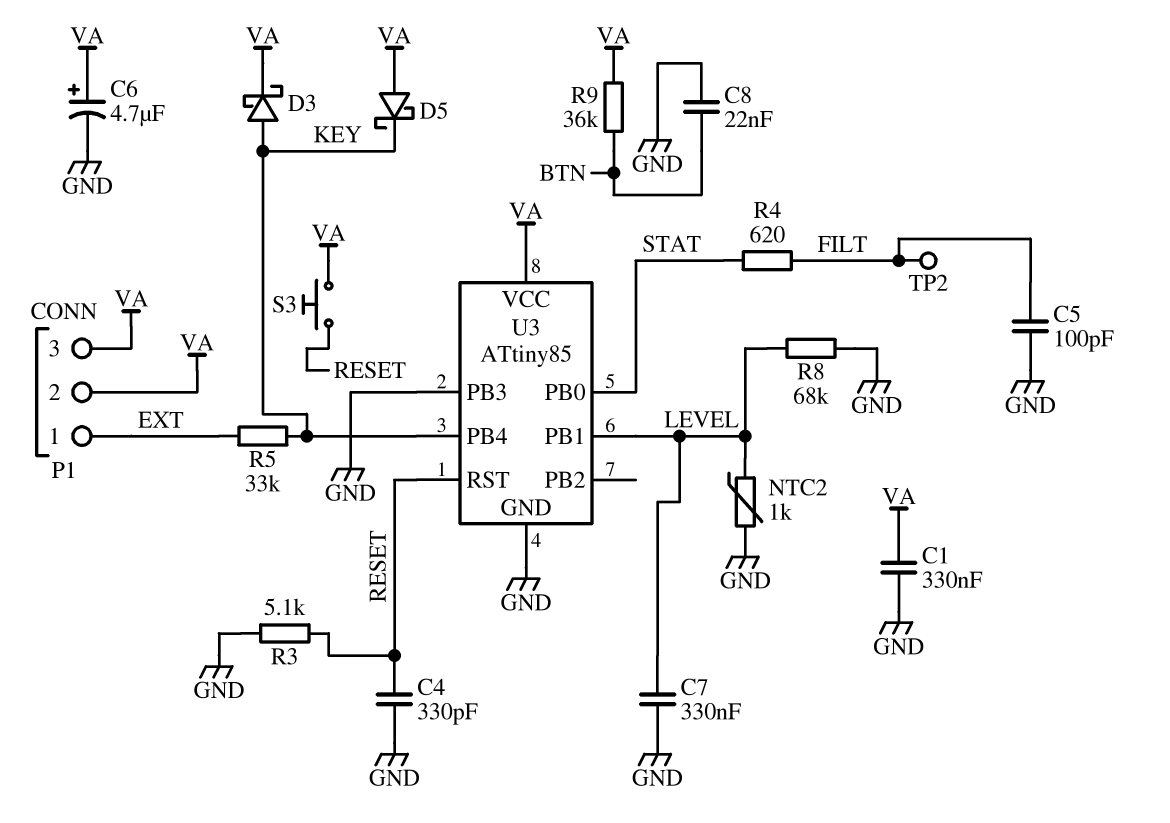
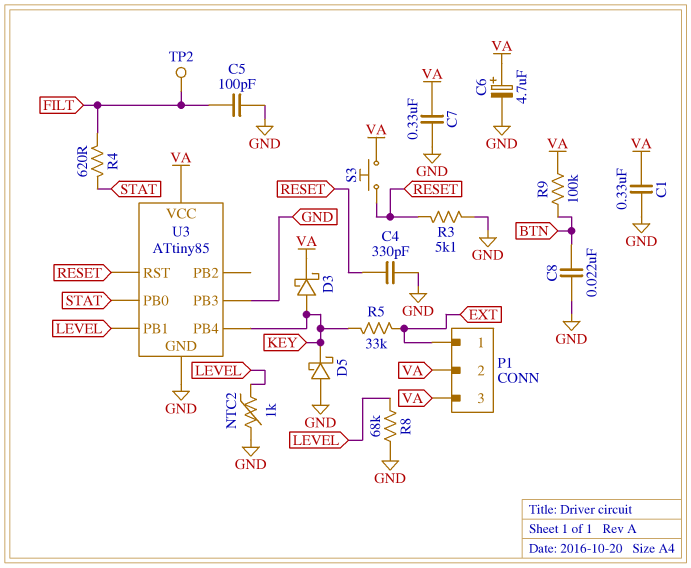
C7: 330nF (GND, LEVEL) -> 330nF (GND, VA)
D5: schottky (A VA, K KEY) -> schottky (A GND, K KEY)
R9: 36k (BTN, VA) -> 100k (BTN, VA)

